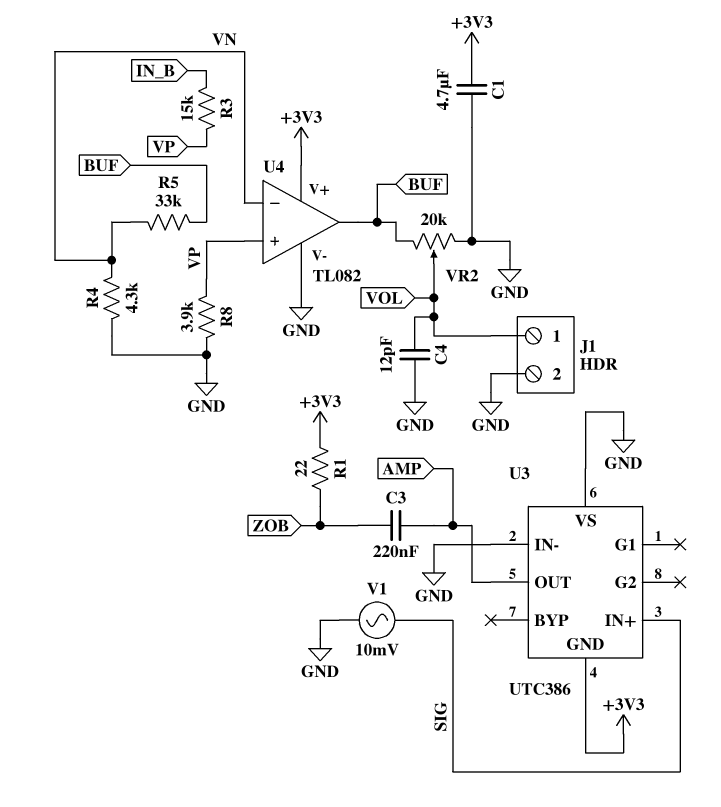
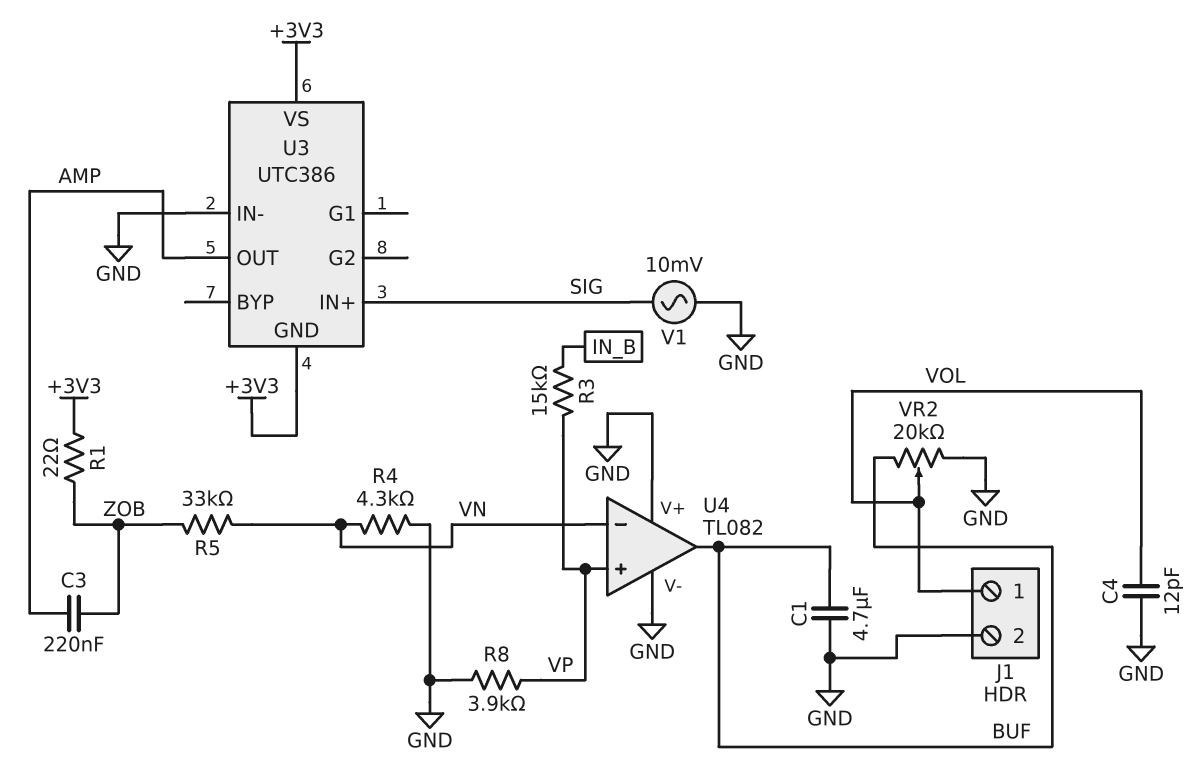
C1: 4.7uF (+3V3, GND) -> 4.7uF (BUF, GND)
R5: 33k (BUF, VN) -> 33k (VN, ZOB)
U3 pin VS: GND -> +3V3
U4 pin V+: +3V3 -> GND

